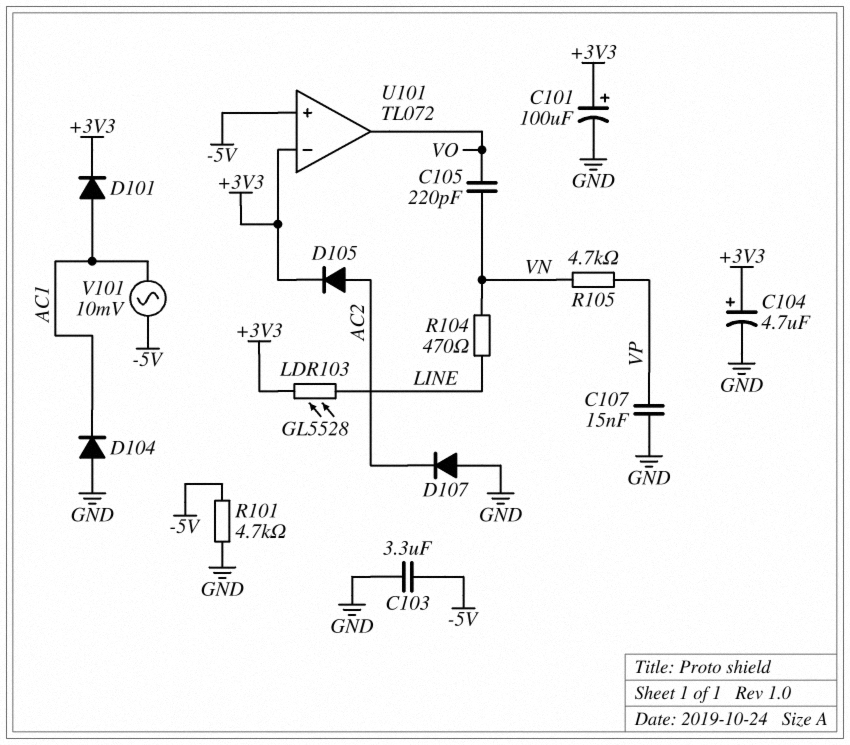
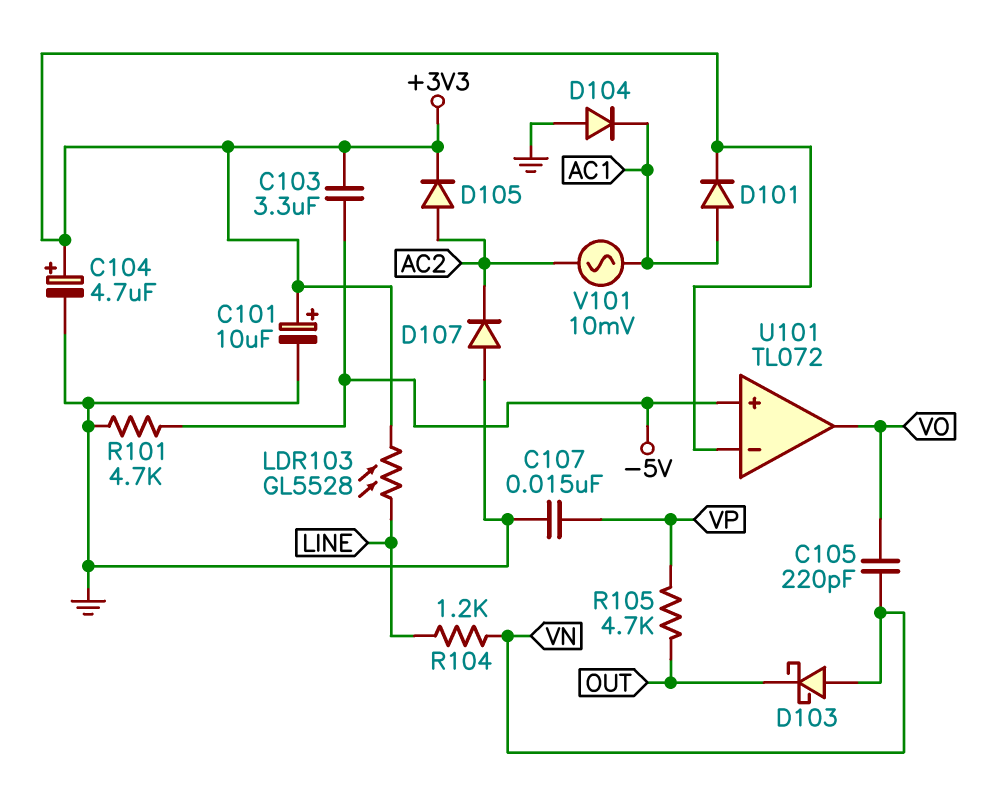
C101: 100uF (plus +3V3, minus GND) -> 10uF (plus +3V3, minus GND)
C103: 3.3uF (-5V, GND) -> 3.3uF (+3V3, -5V)
D103: none -> schottky (A VN, K OUT)
R104: 470 (LINE, VN) -> 1.2k (LINE, VN)
R105: 4.7k (VN, VP) -> 4.7k (OUT, VP)
V101: AC 10mV (-5V, AC1) -> AC 10mV (AC1, AC2)

